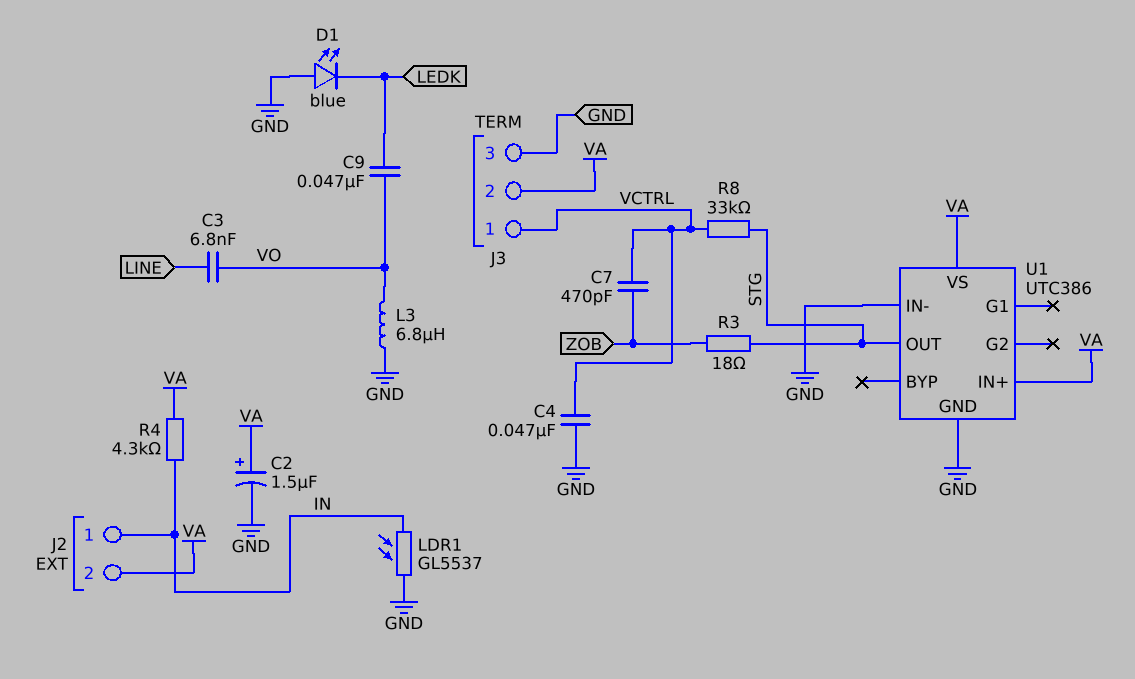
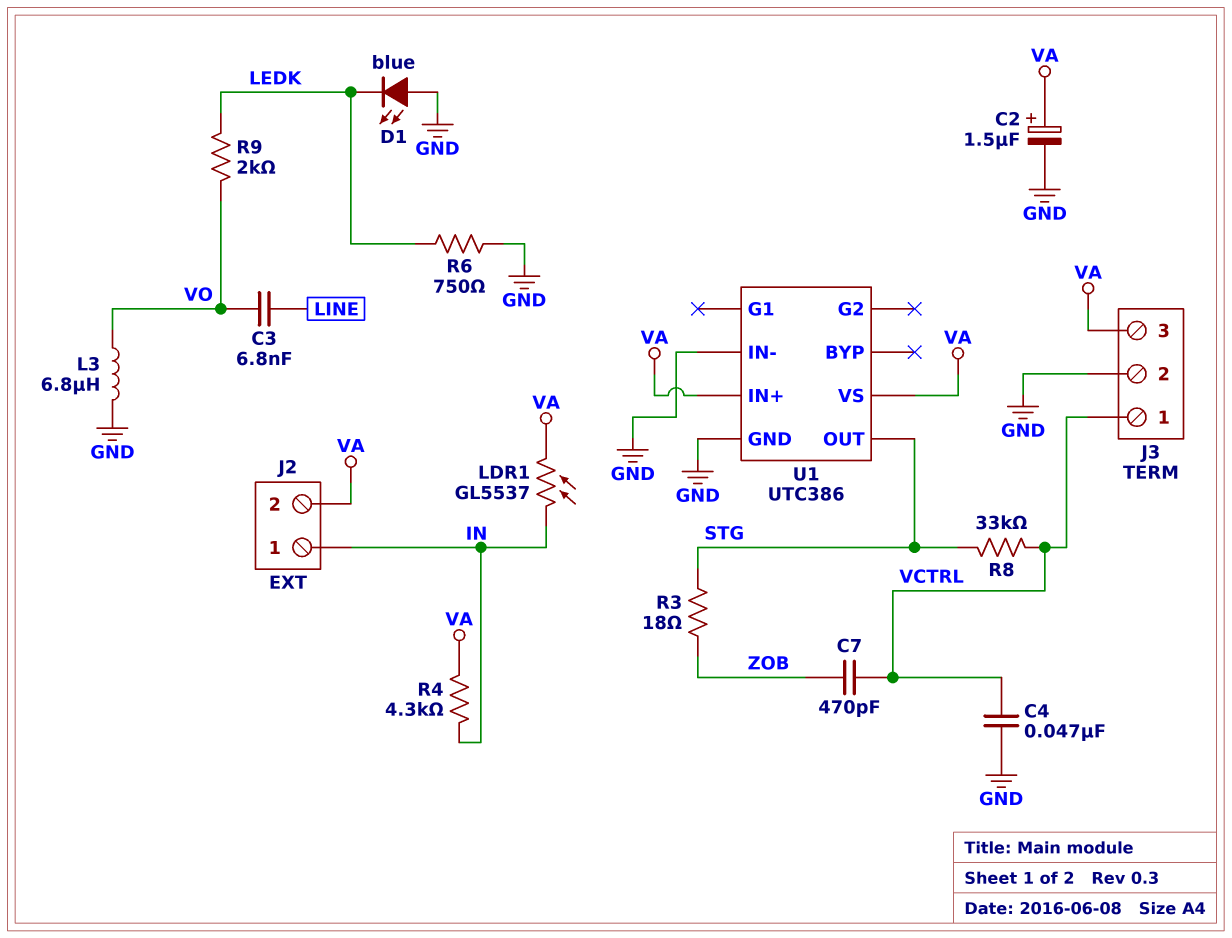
C9: 47nF (LEDK, VO) -> none
J3 pin 2: VA -> GND
J3 pin 3: GND -> VA
LDR1: GL5537 (GND, IN) -> GL5537 (IN, VA)
R6: none -> 750 (GND, LEDK)
R9: none -> 2k (LEDK, VO)

